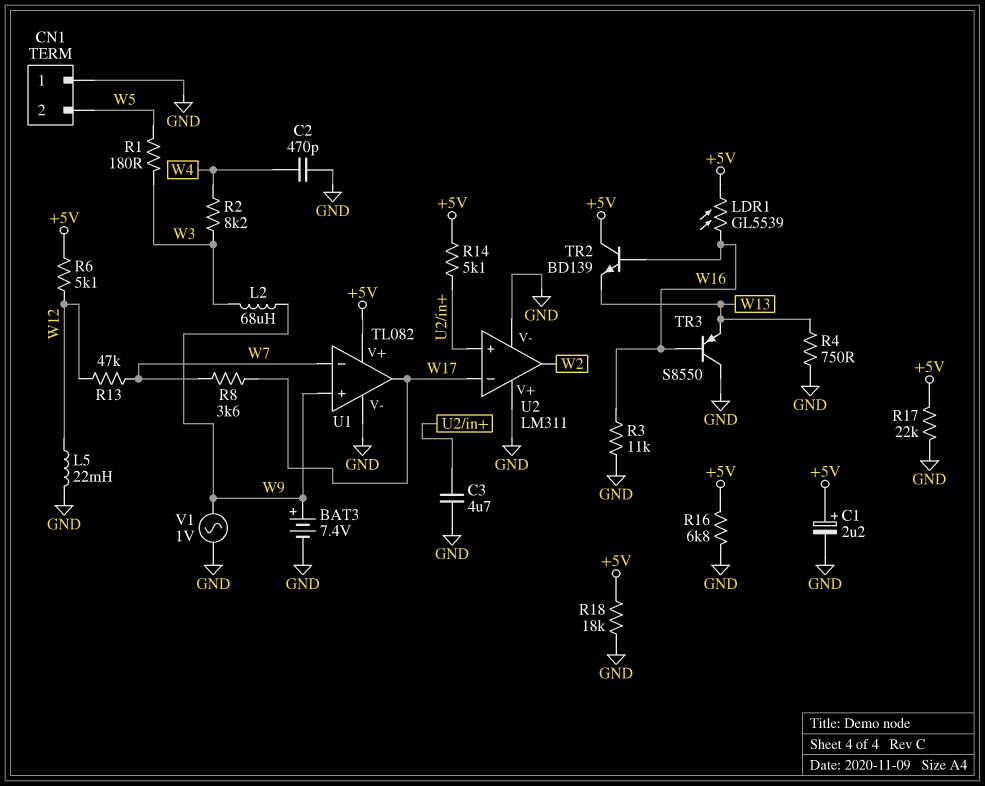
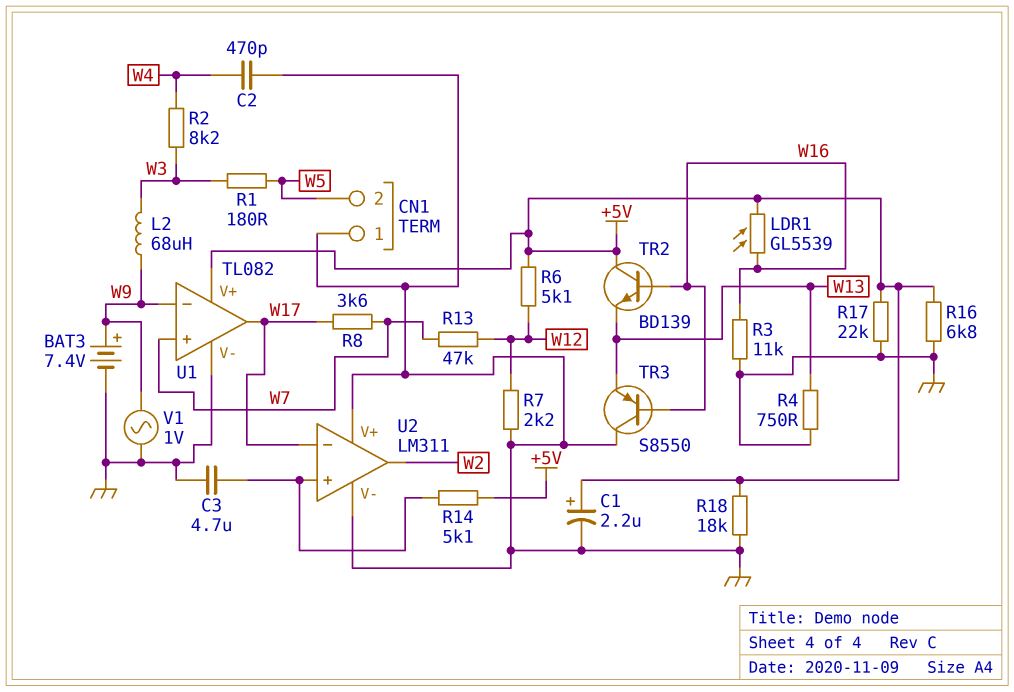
L5: 22mH (GND, W12) -> none
R7: none -> 2.2k (GND, W12)
U1 pin in+: W9 -> W7
U1 pin in-: W7 -> W9

